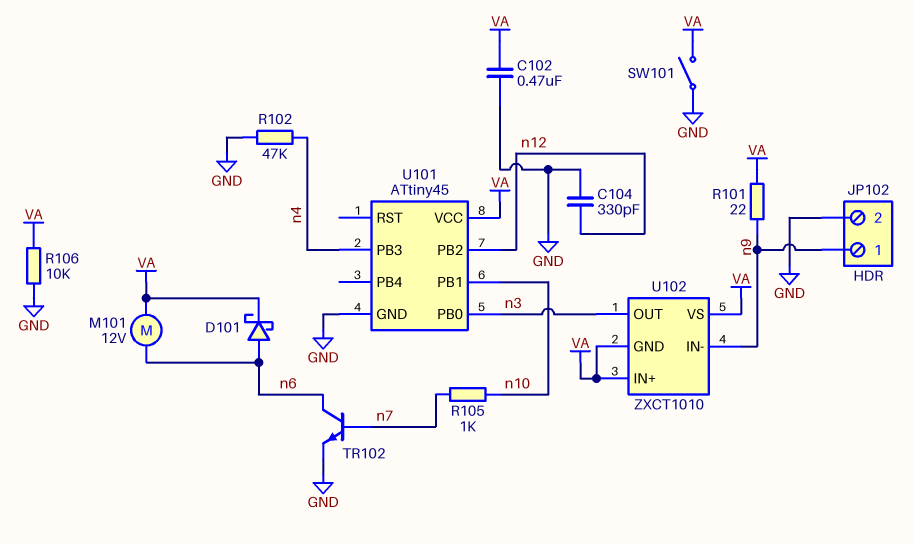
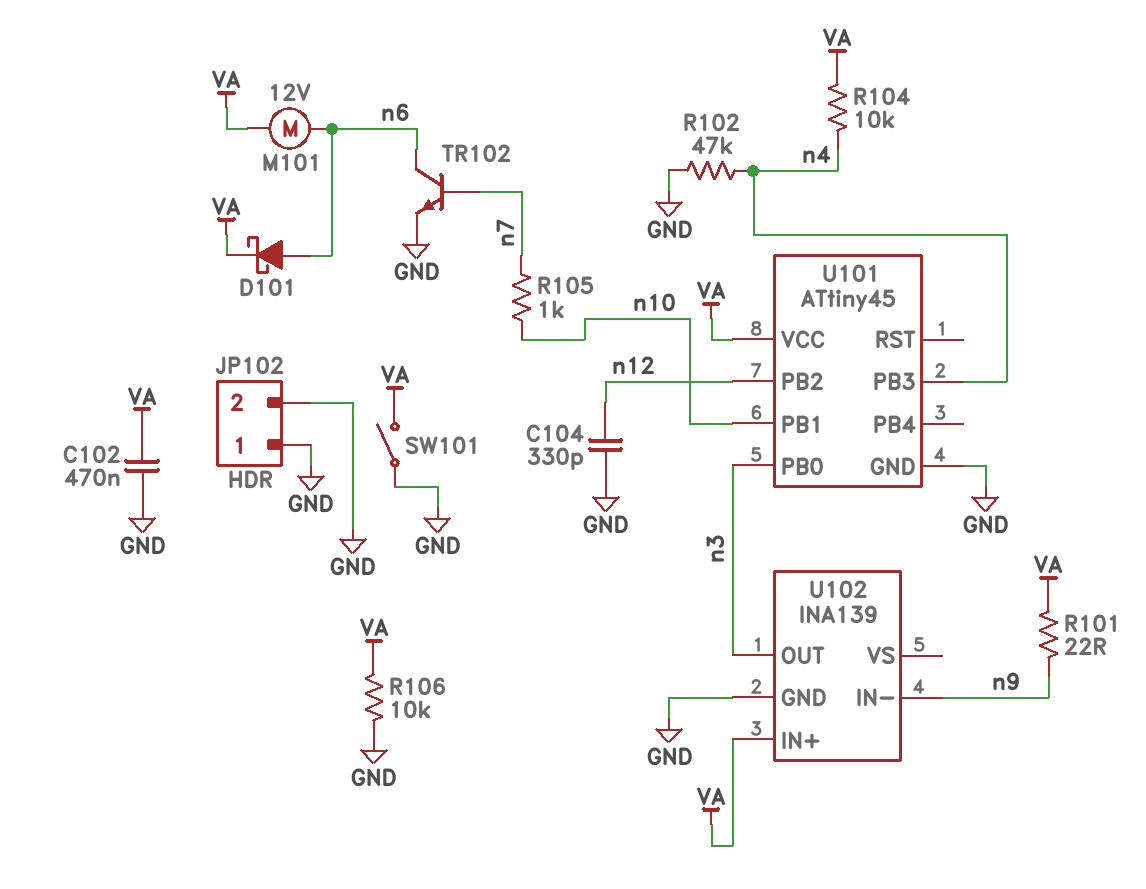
JP102 pin 1: n9 -> GND
R104: none -> 10k (VA, n4)
U102: ZXCT1010 -> INA139
U102 pin GND: VA -> GND
U102 pin VS: VA -> none

